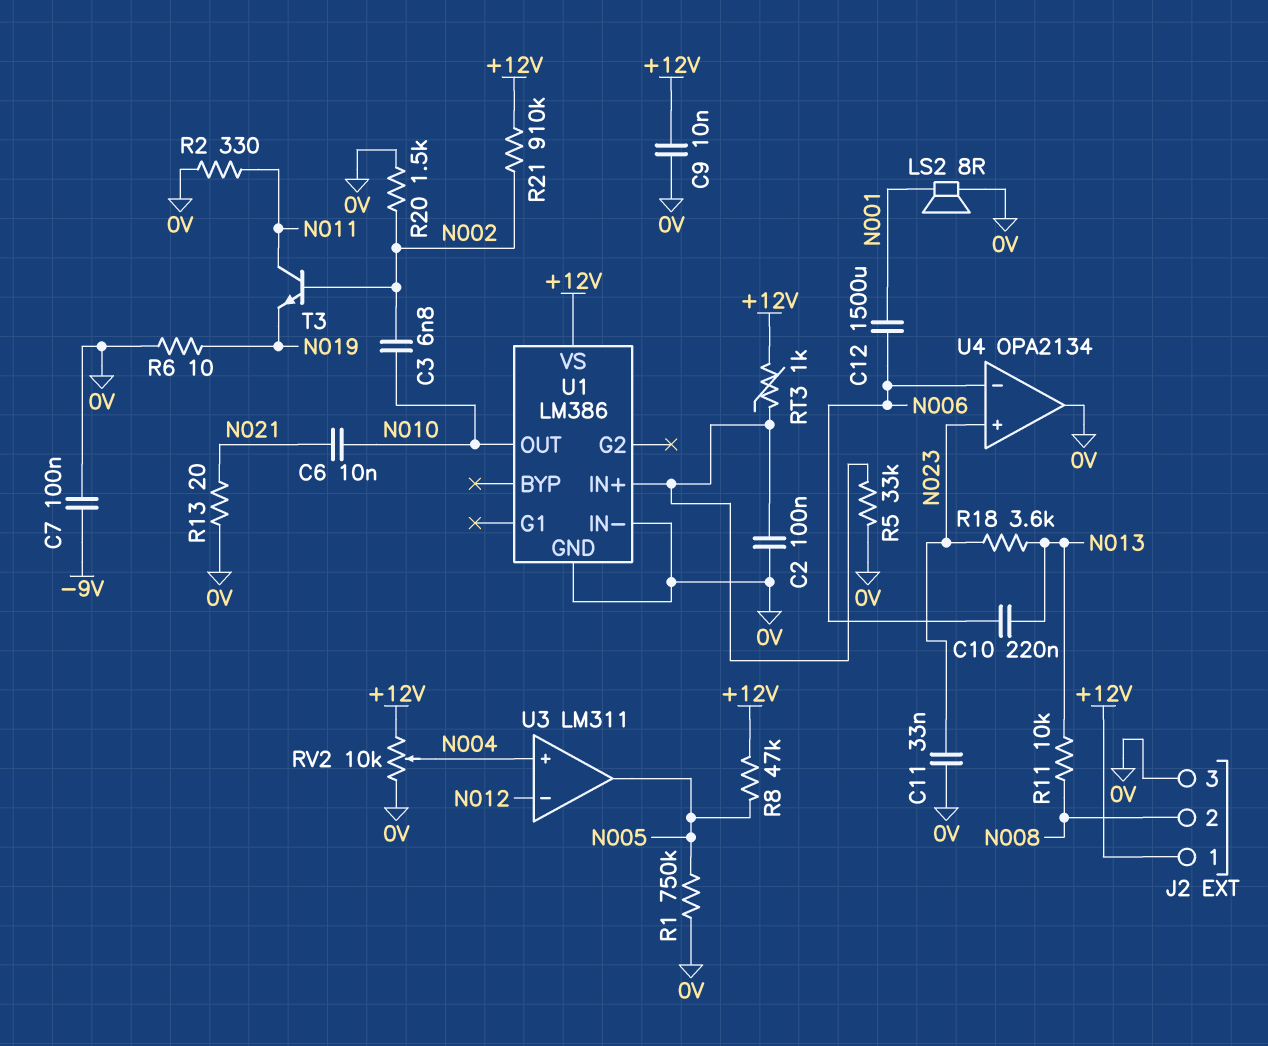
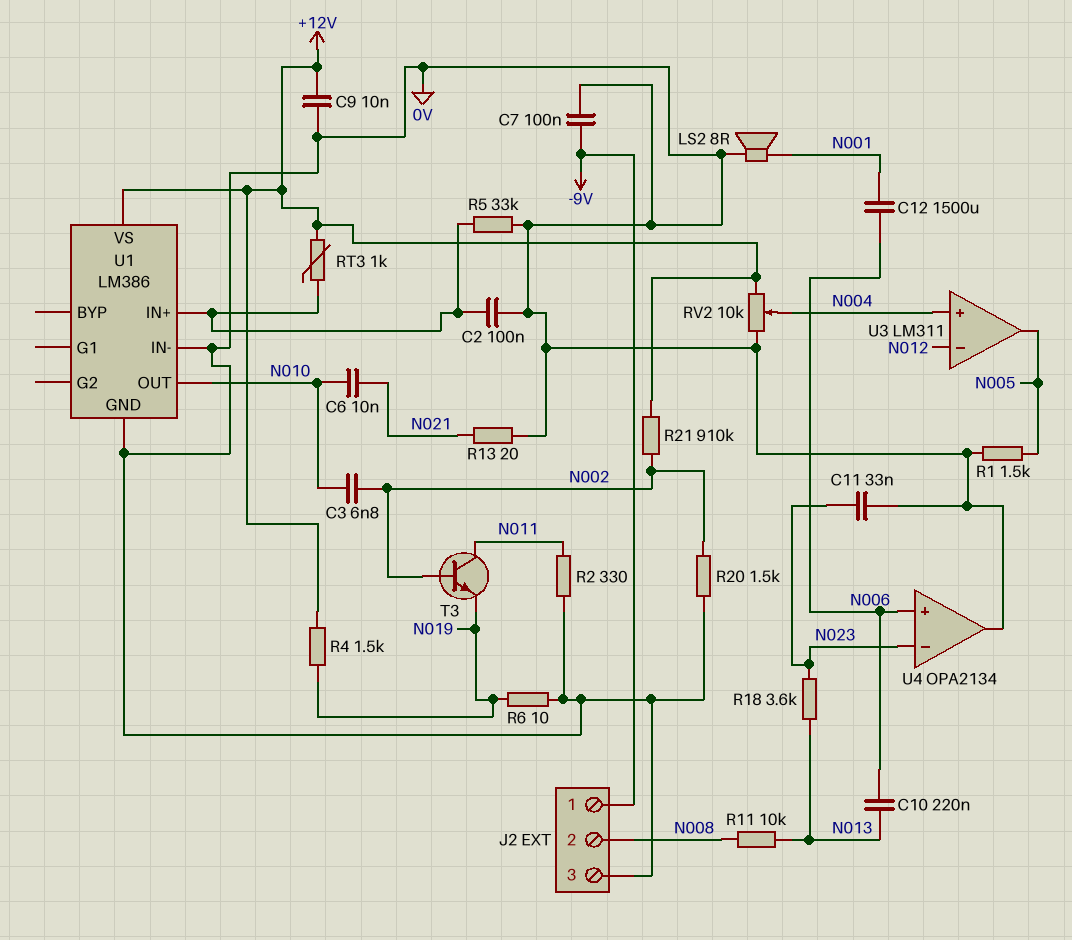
J2 pin 1: +12V -> -9V
R1: 750k (0V, N005) -> 1.5k (0V, N005)
R4: none -> 1.5k (+12V, N019)
R8: 47k (+12V, N005) -> none
U4 pin in+: N023 -> N006
U4 pin in-: N006 -> N023

